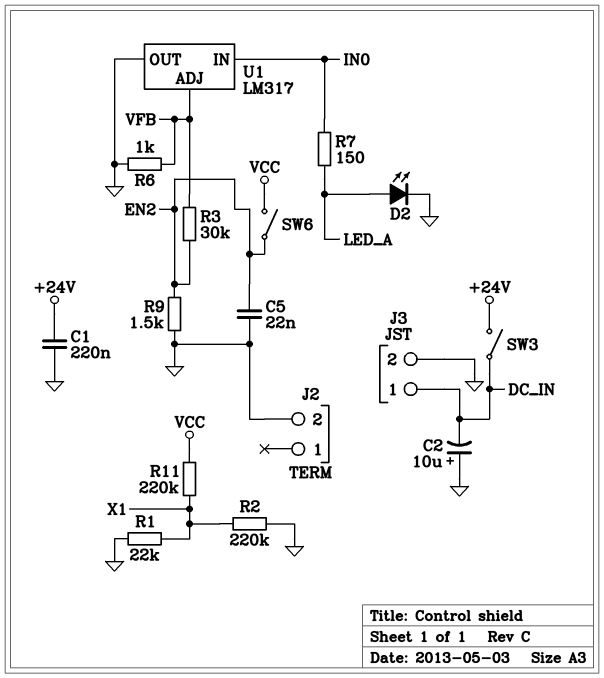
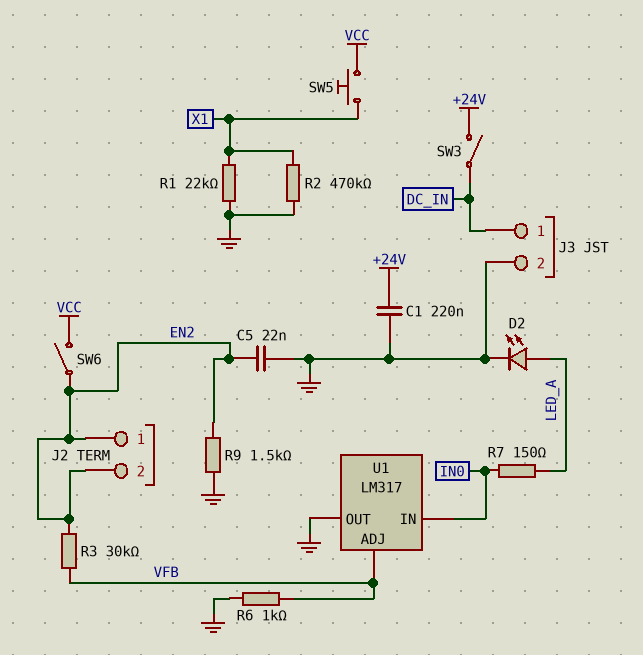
C2: 10uF (plus GND, minus DC_IN) -> none
J2 pin 1: none -> EN2
J2 pin 2: GND -> EN2
R2: 220k (GND, X1) -> 470k (GND, X1)
R11: 220k (VCC, X1) -> none
SW5: none -> button (VCC, X1)

